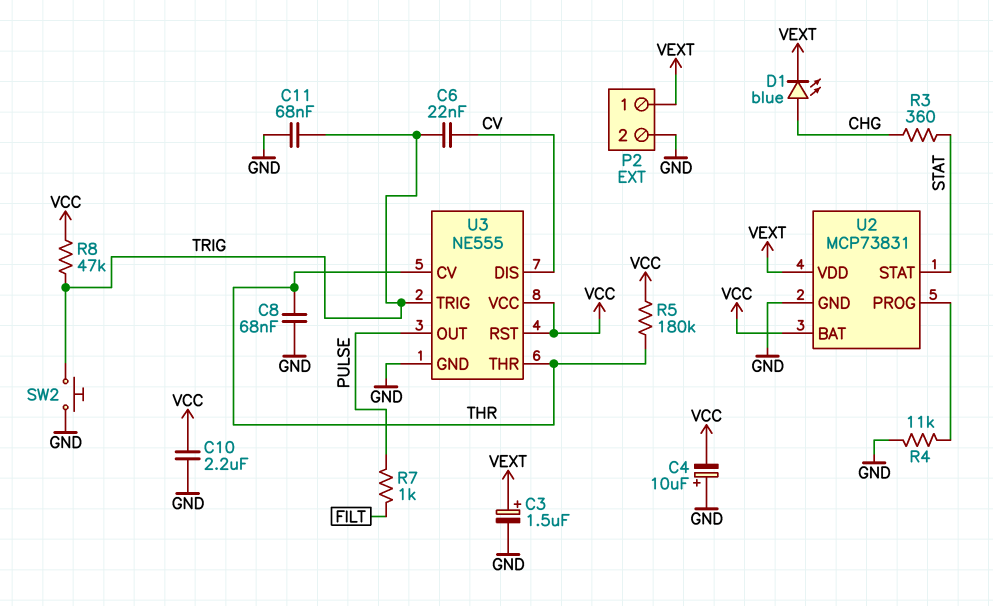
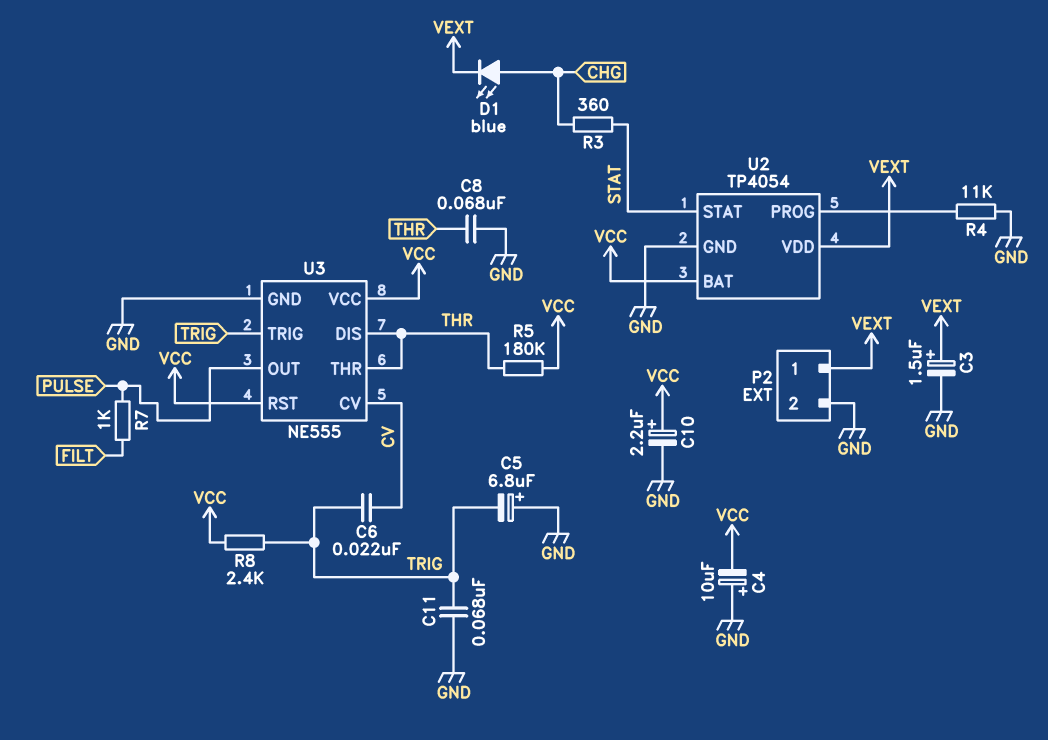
C5: none -> 6.8uF (plus GND, minus TRIG)
C10: 2.2uF (GND, VCC) -> 2.2uF (plus VCC, minus GND)
R8: 47k (TRIG, VCC) -> 2.4k (TRIG, VCC)
SW2: button (GND, TRIG) -> none
U2: MCP73831 -> TP4054
U3 pin CV: THR -> CV
U3 pin DIS: CV -> THR

